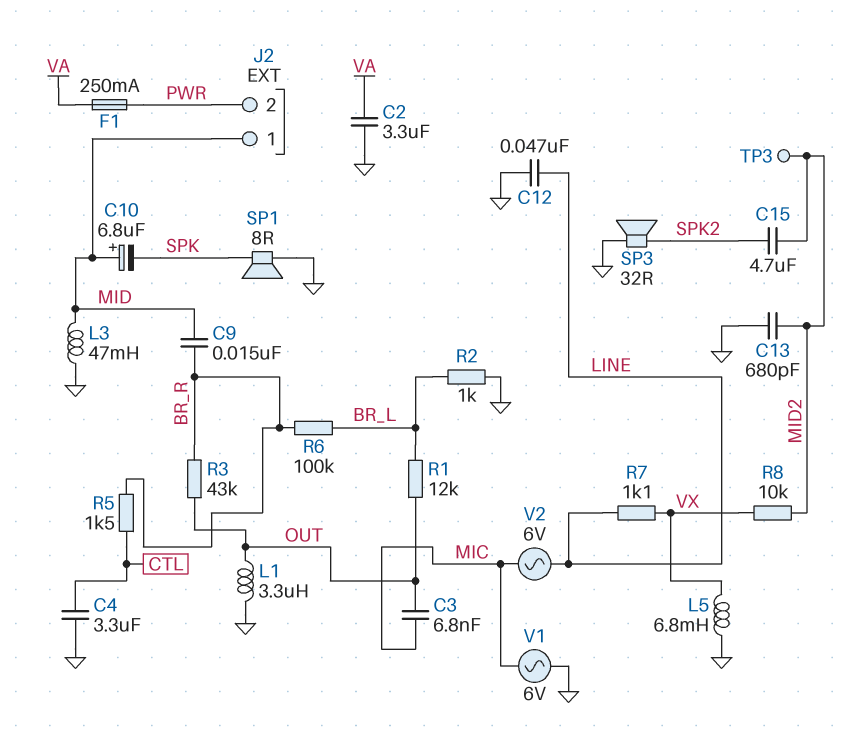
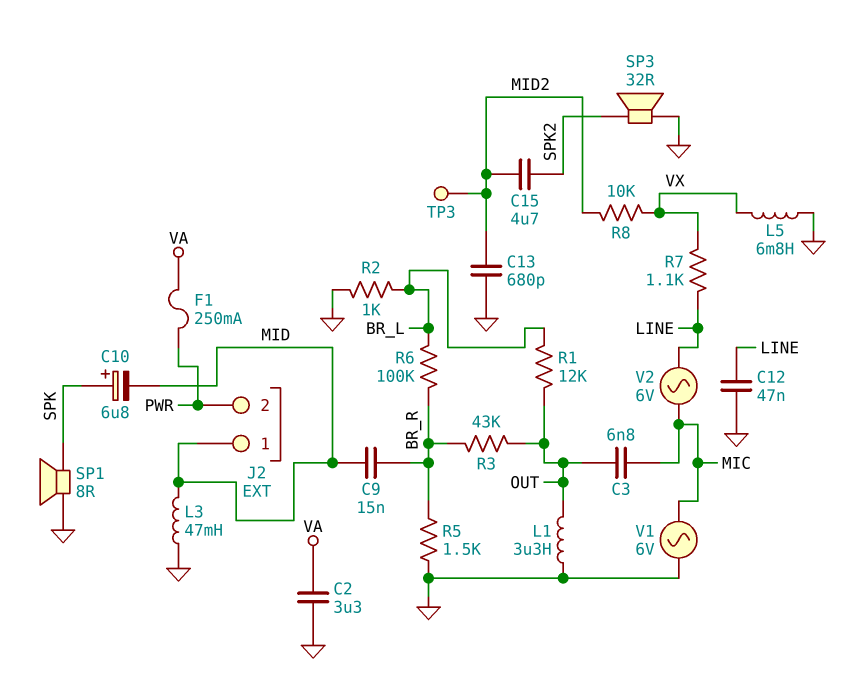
C4: 3.3uF (CTL, GND) -> none
C10: 6.8uF (plus MID, minus SPK) -> 6.8uF (plus SPK, minus MID)
R5: 1.5k (BR_R, CTL) -> 1.5k (BR_R, GND)

